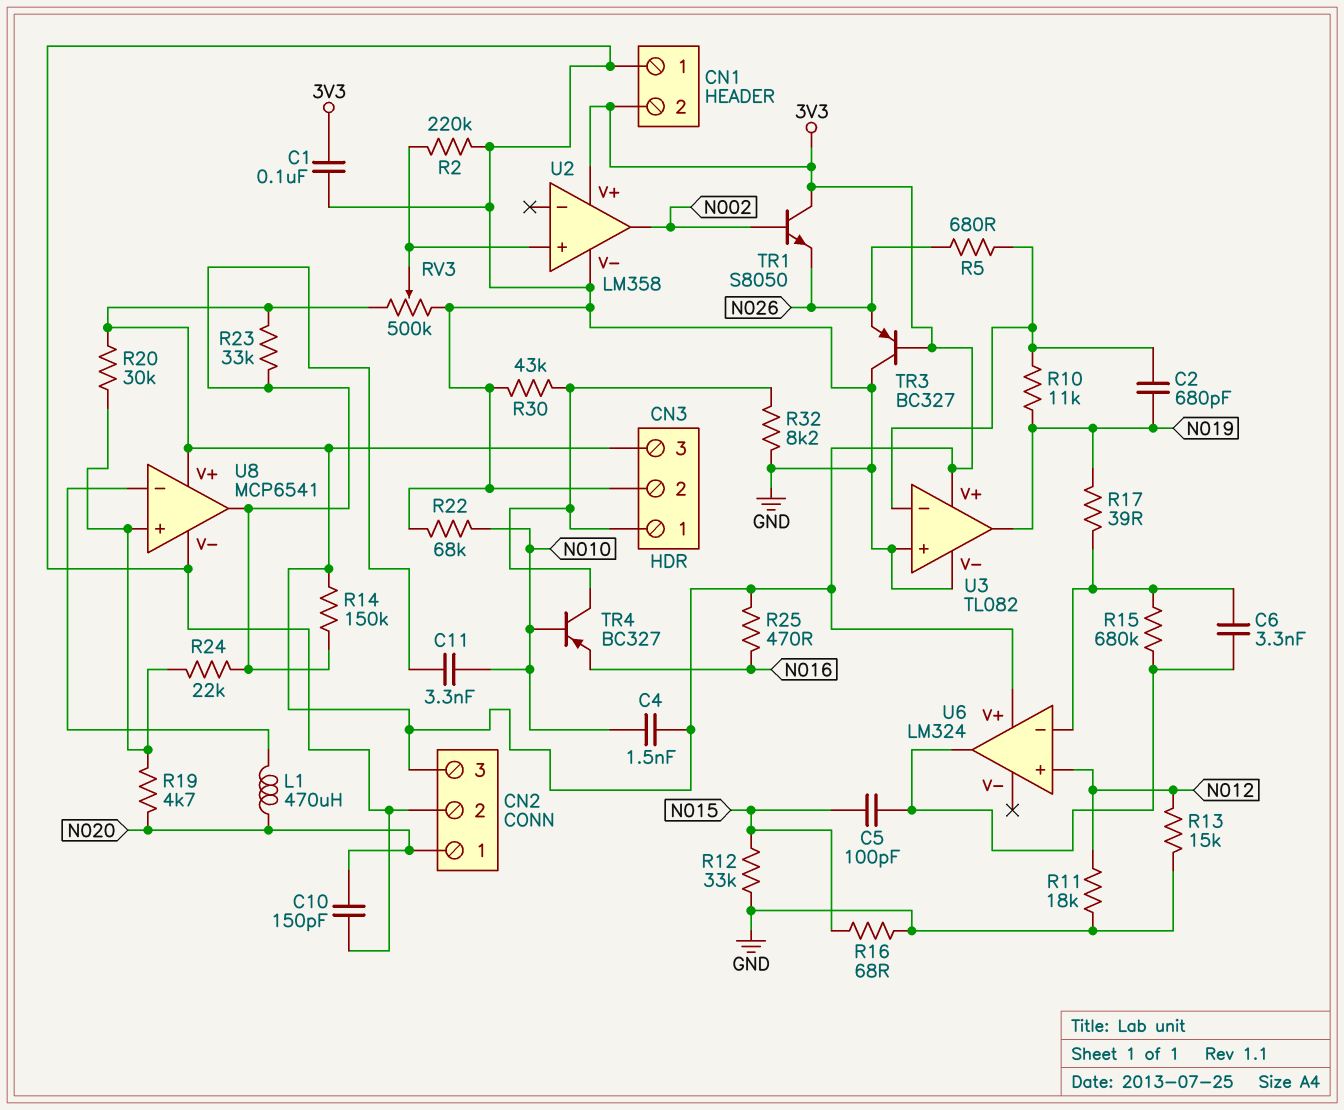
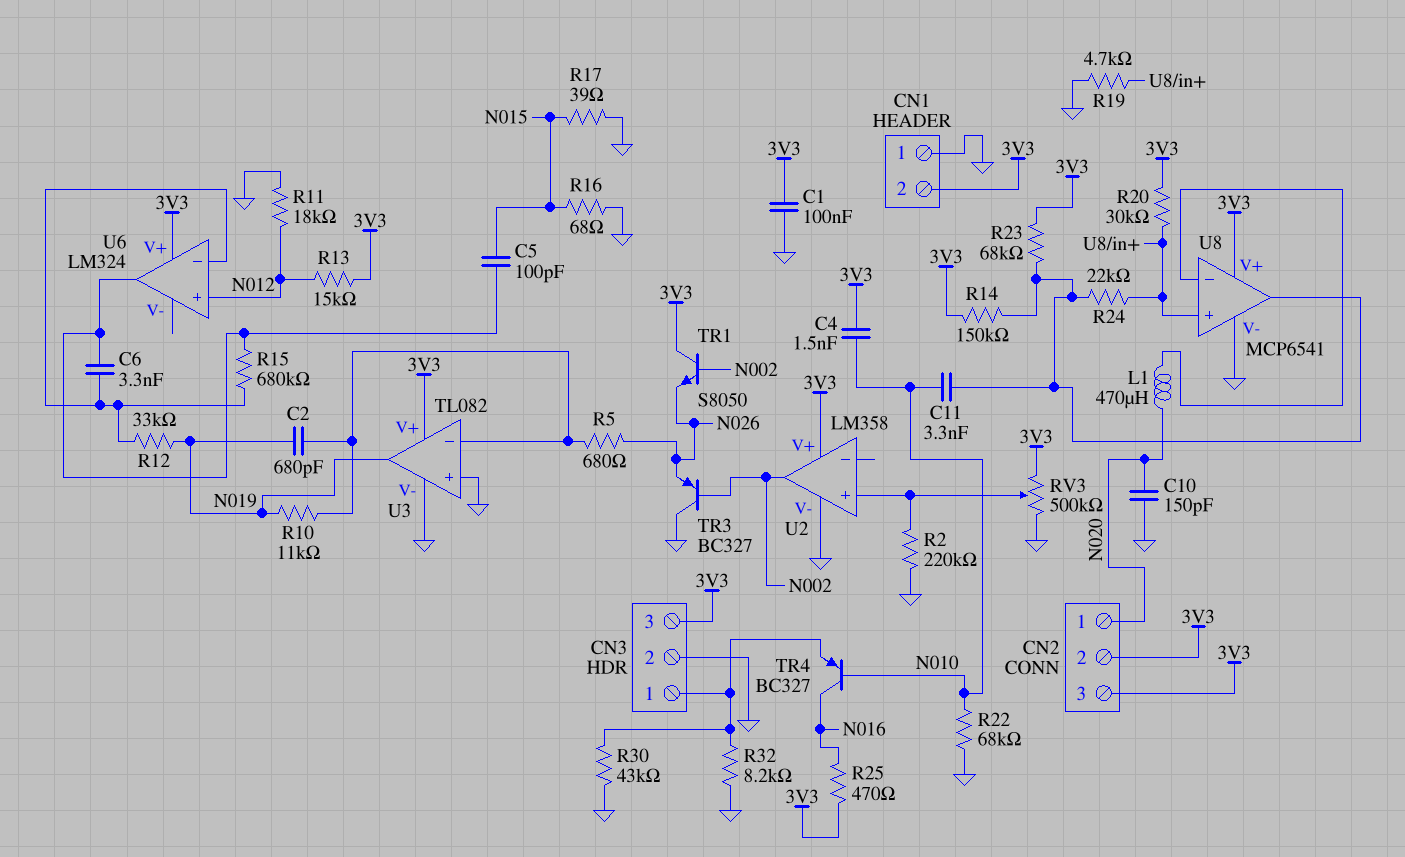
CN2 pin 2: GND -> 3V3
R12: 33k (GND, N015) -> 33k (N019, U6/in-)
R13: 15k (GND, N012) -> 15k (3V3, N012)
R17: 39 (N019, U6/in-) -> 39 (GND, N015)
R19: 4.7k (N020, U8/in+) -> 4.7k (GND, U8/in+)
R23: 33k (3V3, U8/out) -> 68k (3V3, U8/out)
TR3: PNP BC327 (B 3V3, C GND, E N026) -> PNP BC327 (B N002, C GND, E N026)
TR4: PNP BC327 (B N010, C CN3/1, E N016) -> PNP BC327 (B N010, C N016, E CN3/1)

